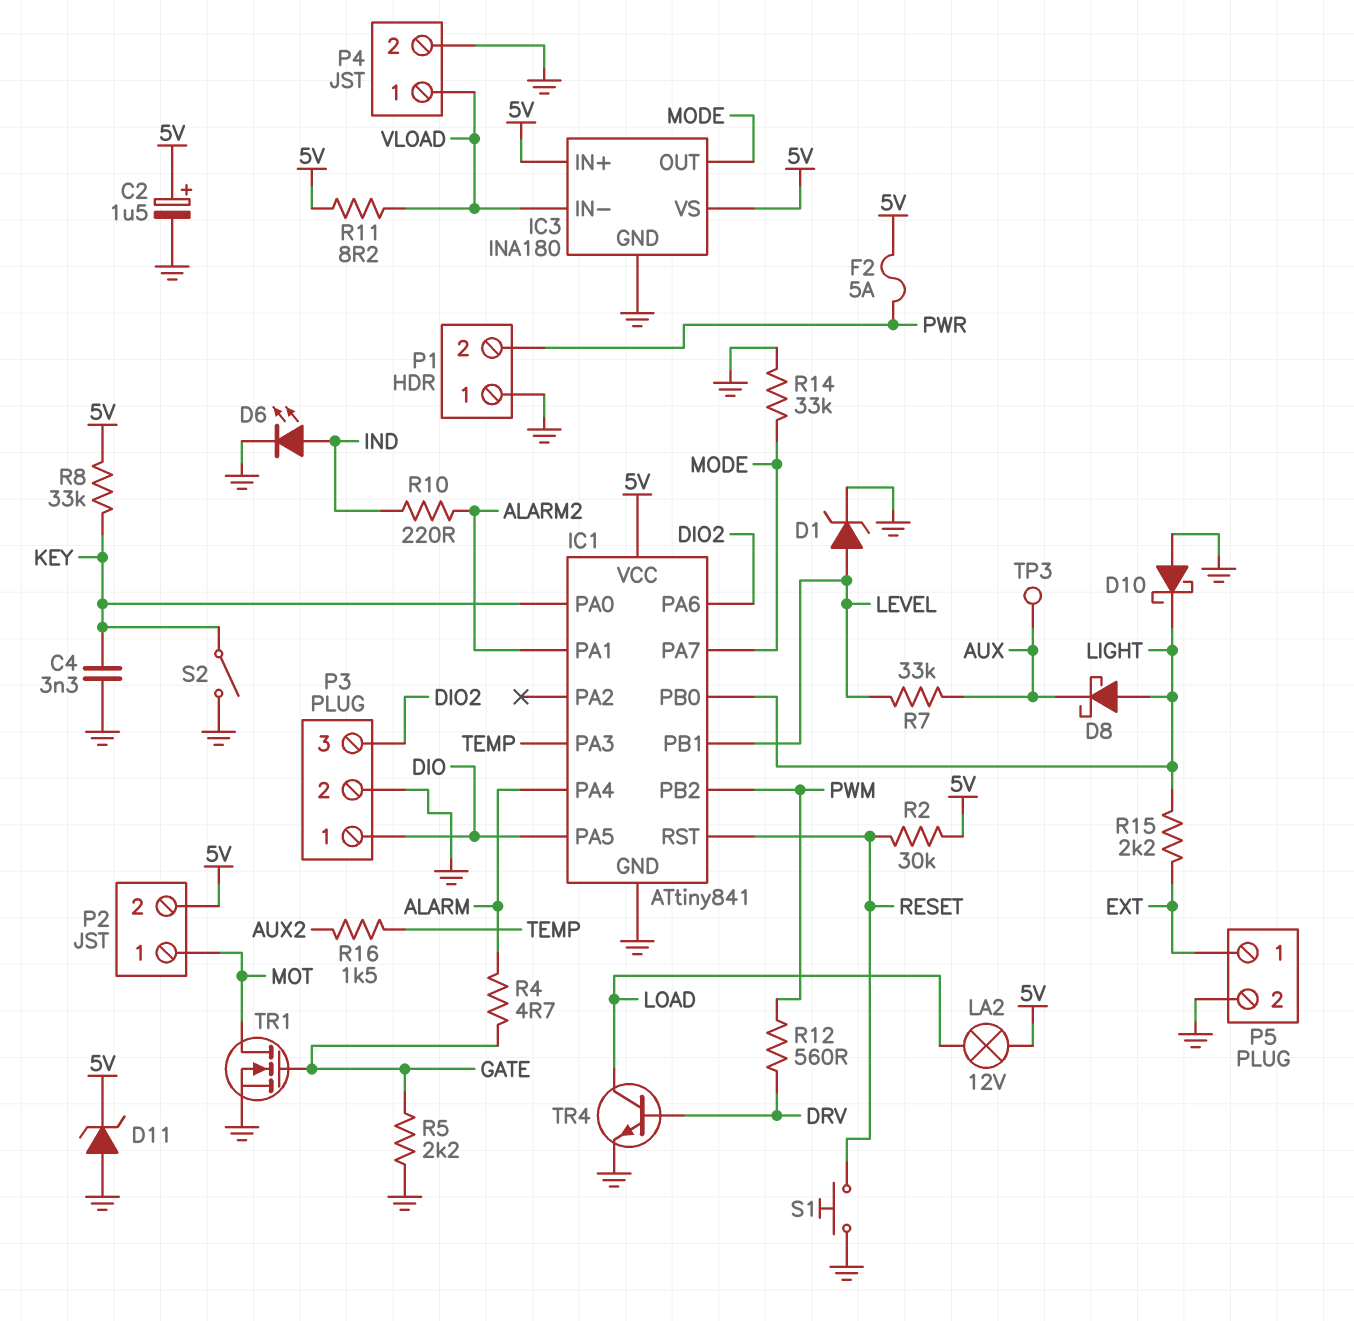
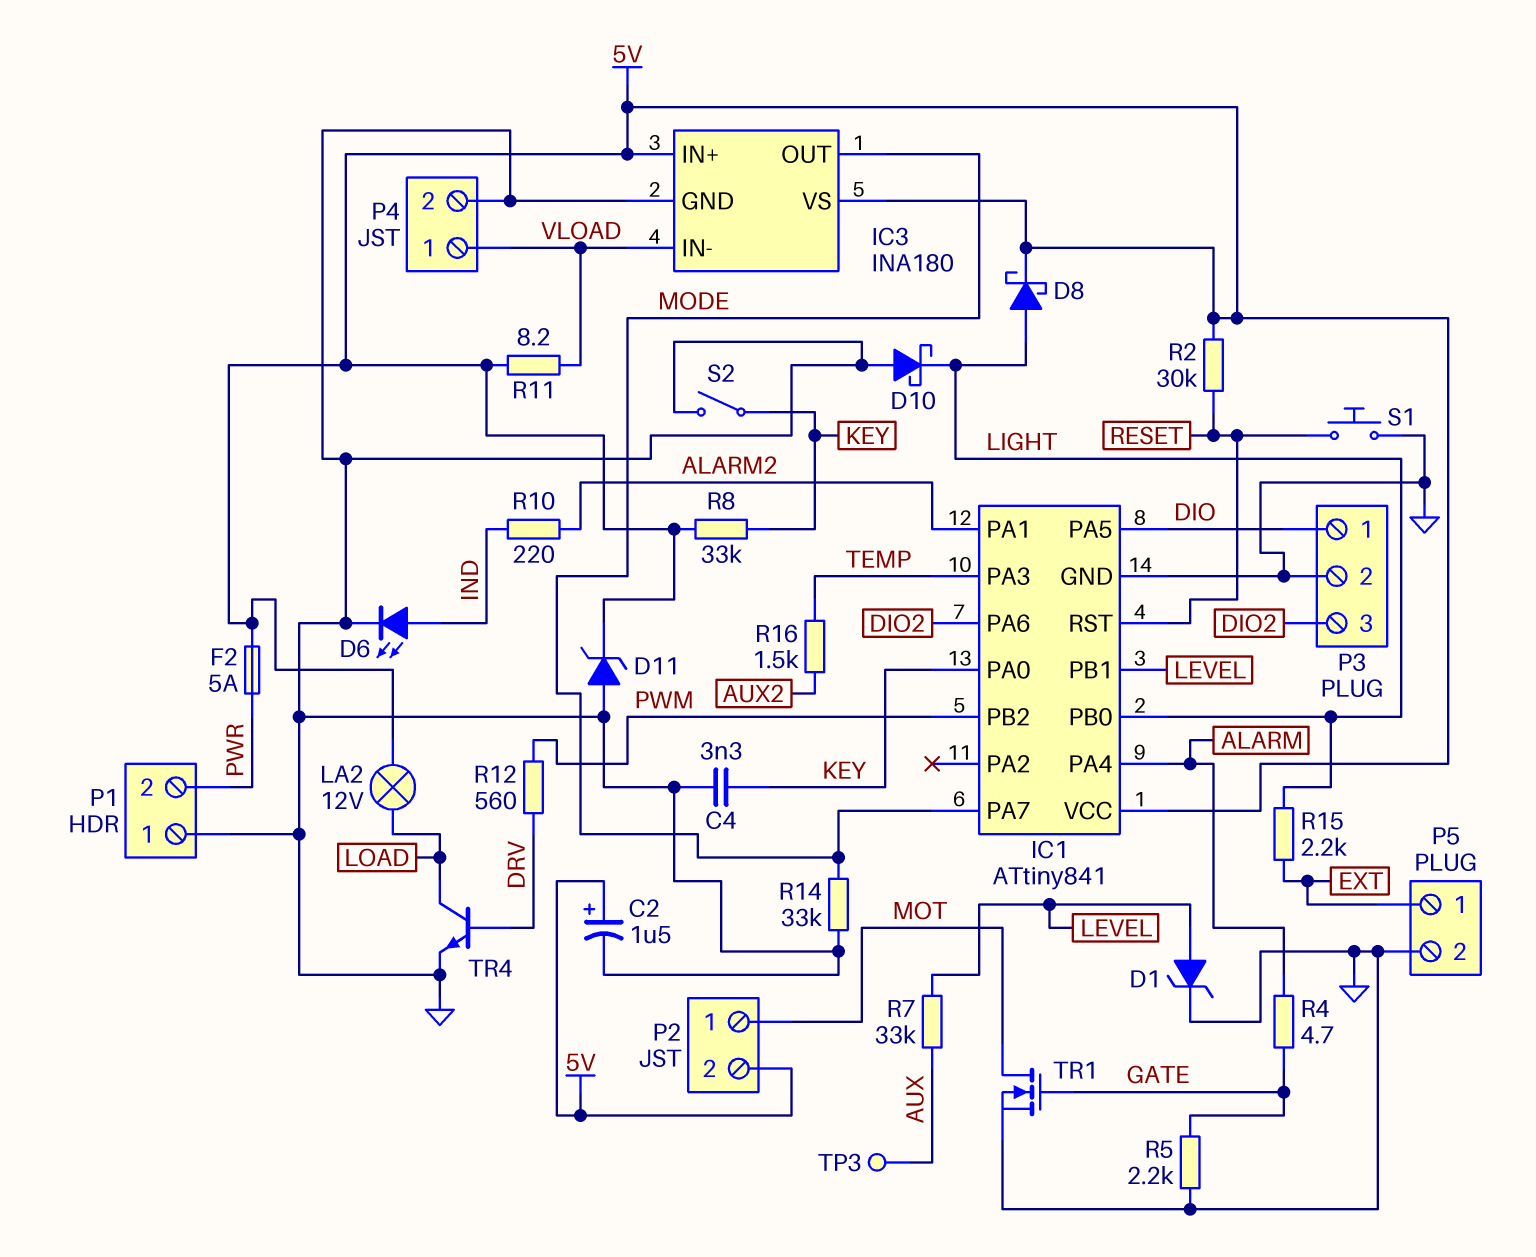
D8: schottky (A LIGHT, K AUX) -> schottky (A LIGHT, K 5V)

